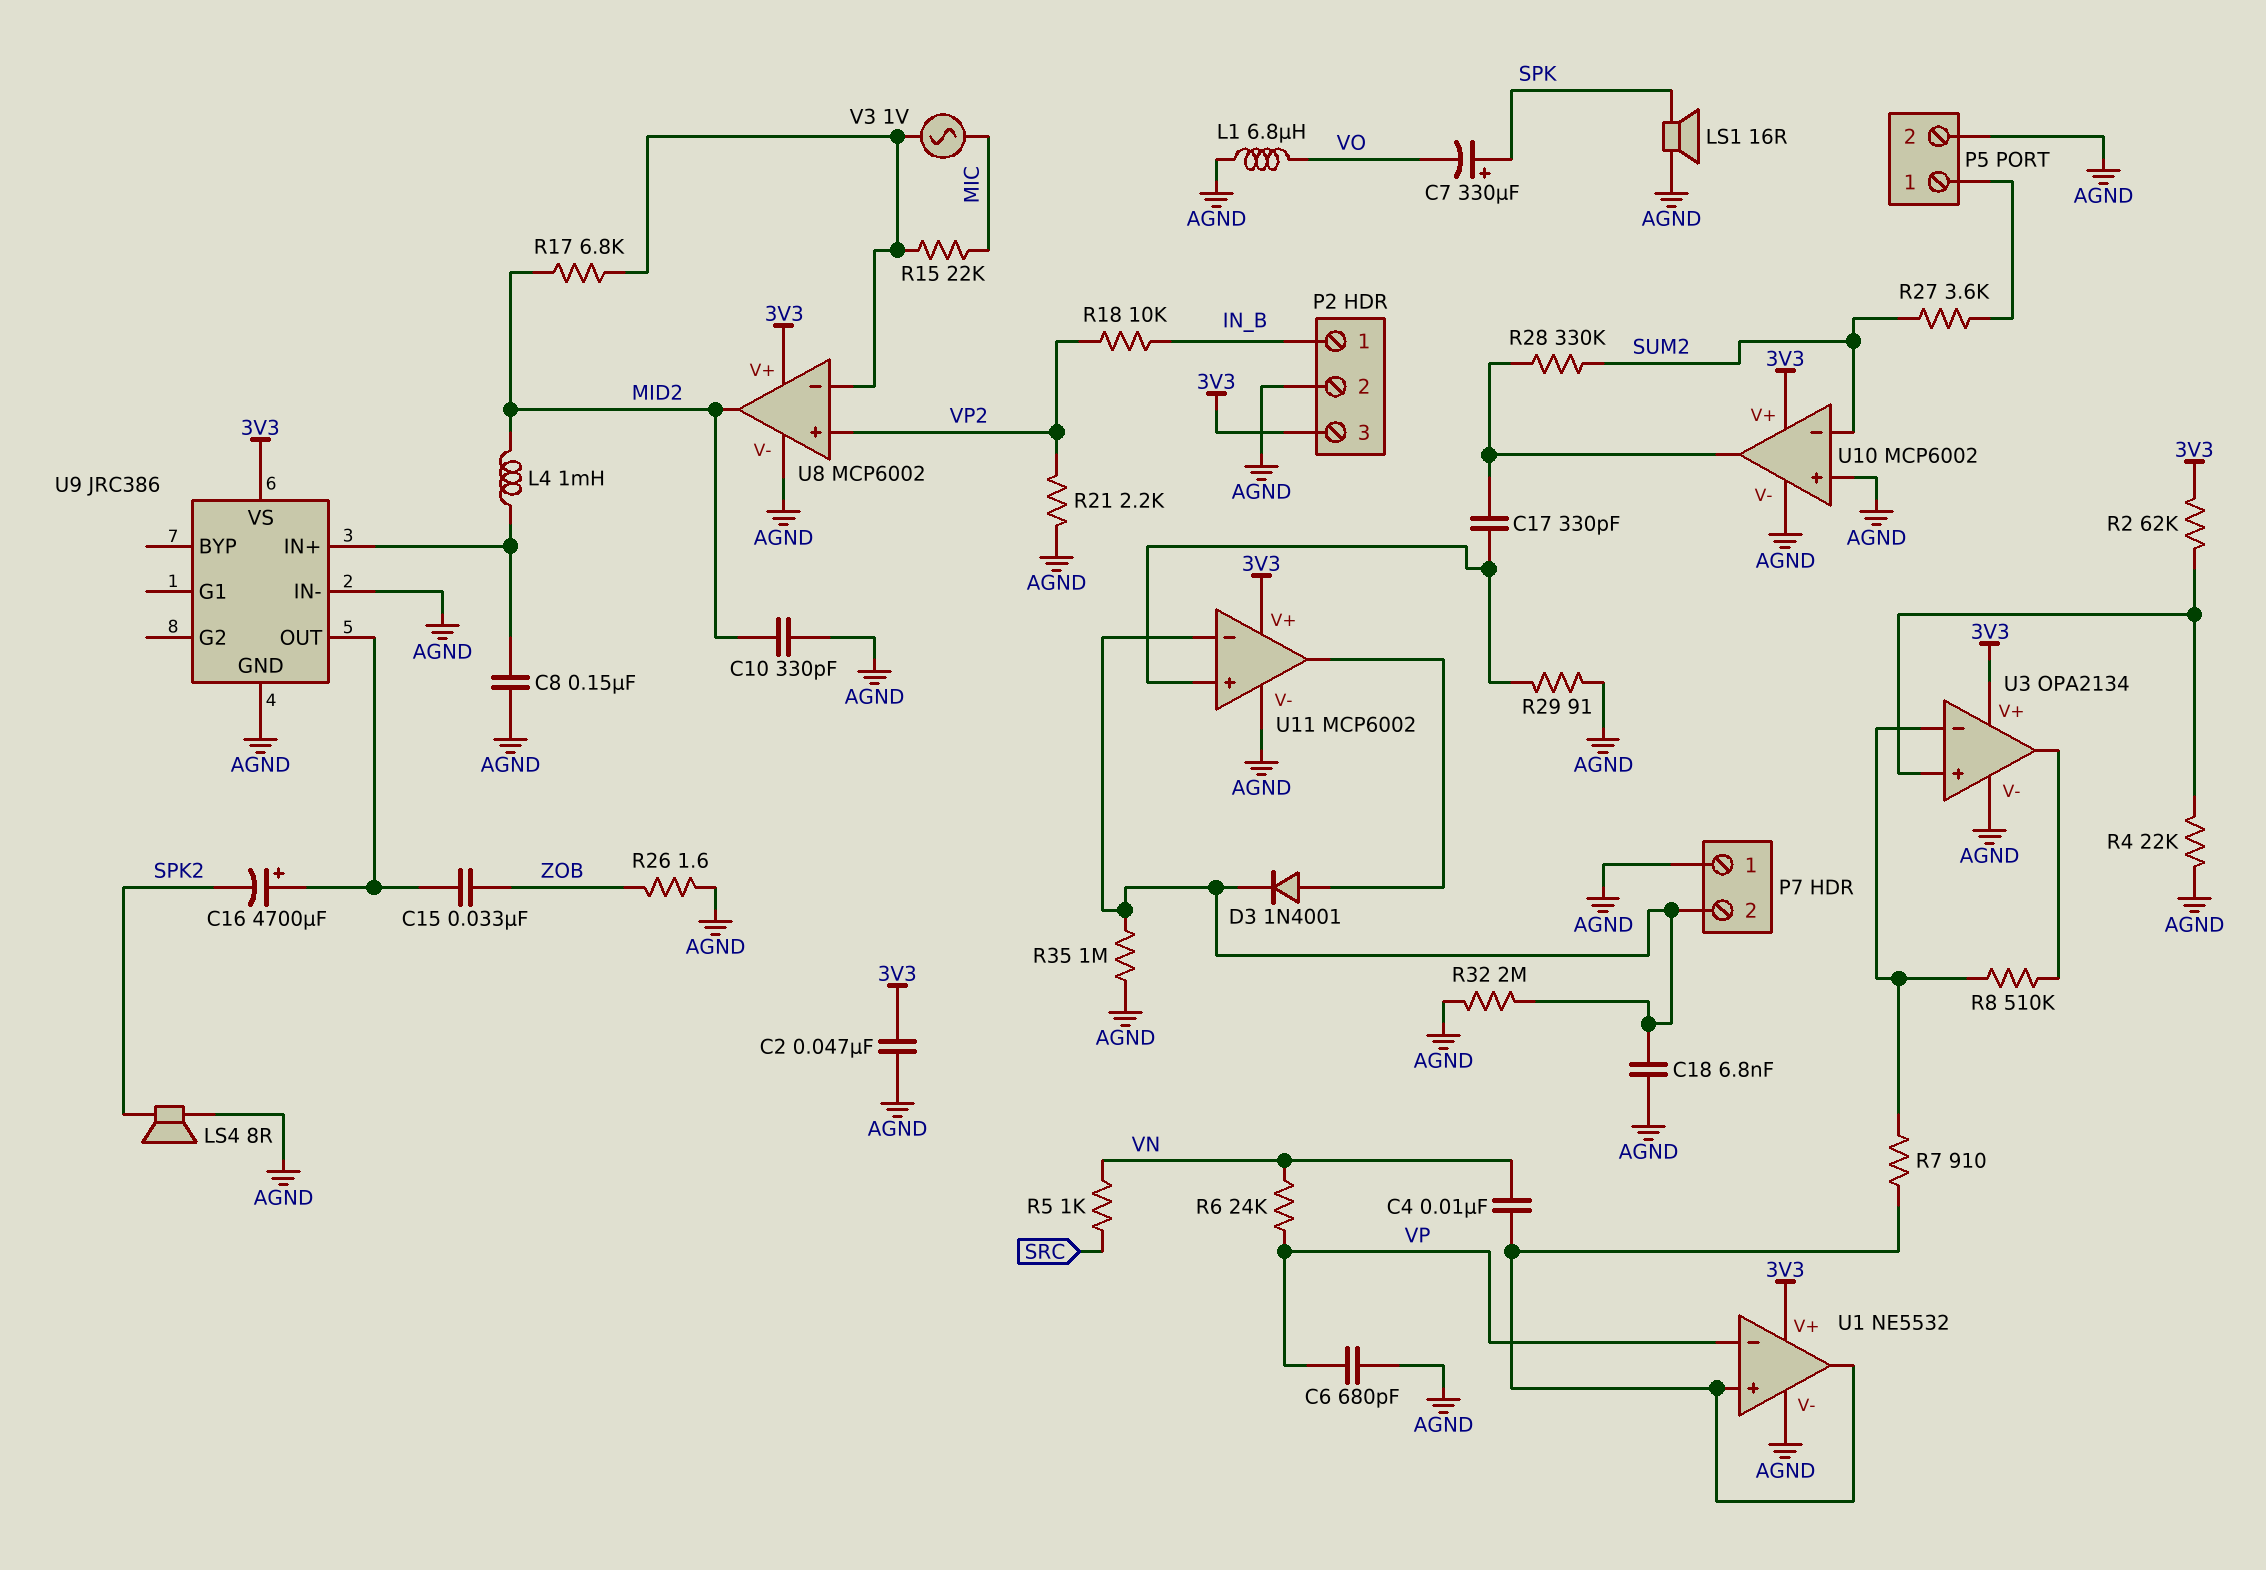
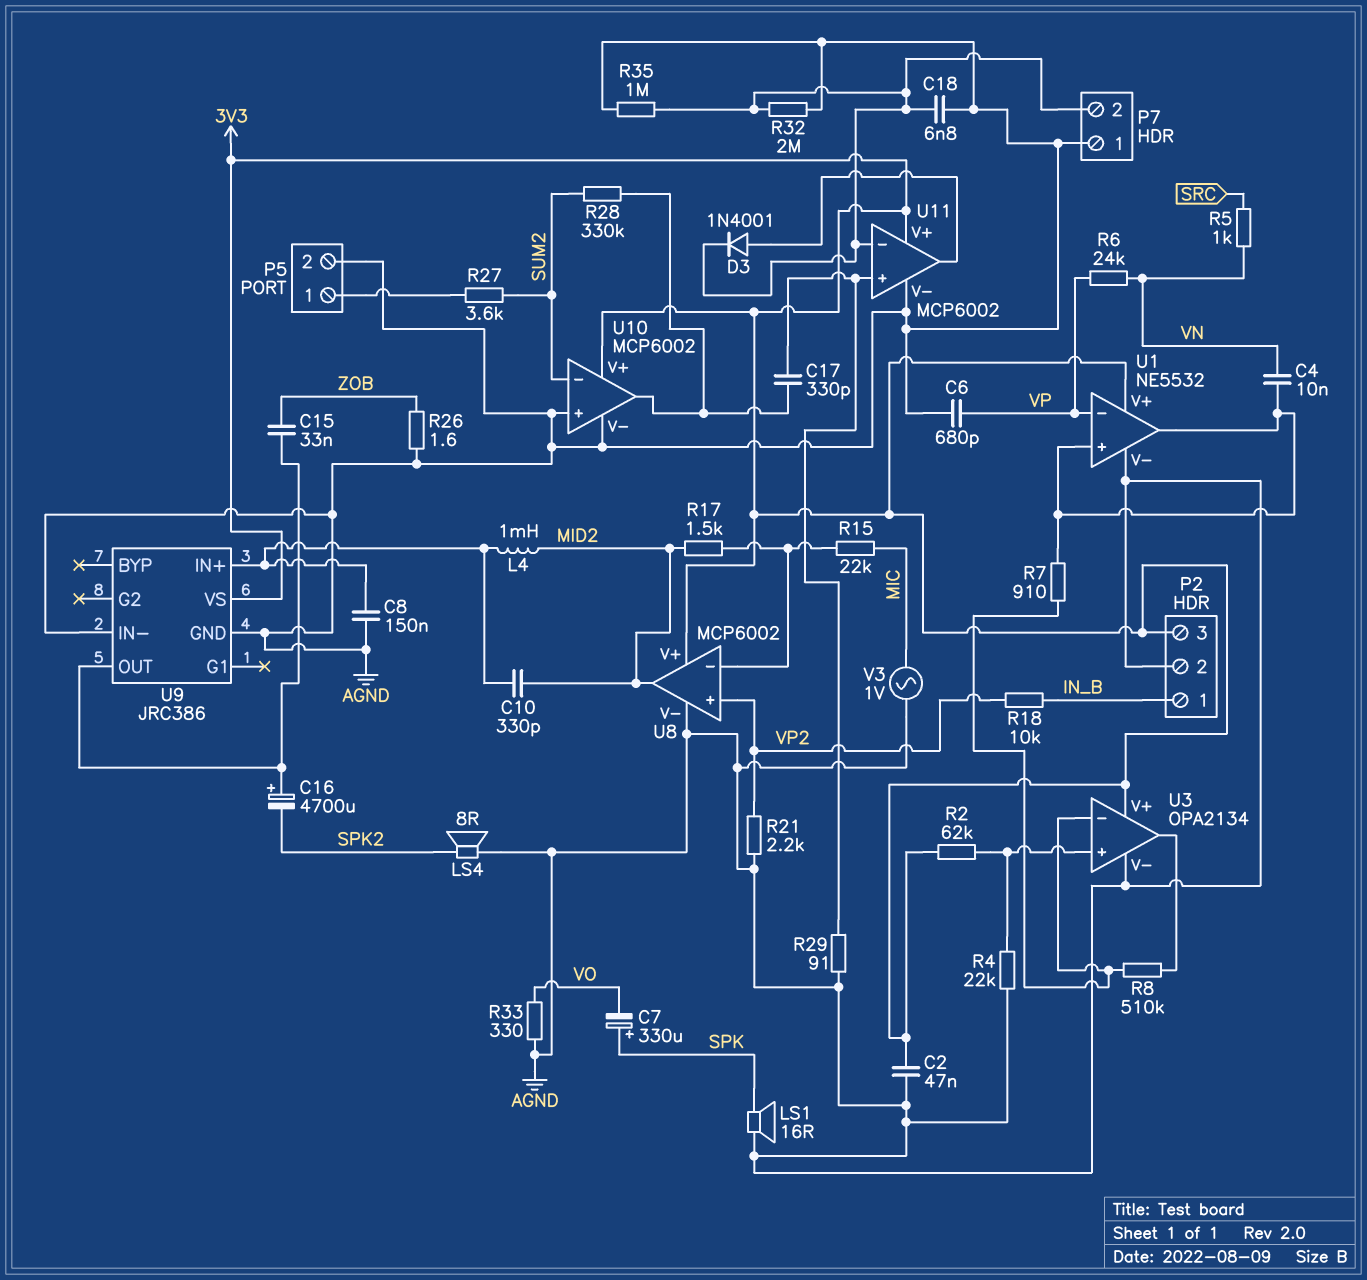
C10: 330pF (AGND, MID2) -> 330pF (MID2, U9/IN+)
L1: 6.8uH (AGND, VO) -> none
R17: 6.8k (MID2, U8/in-) -> 1.5k (MID2, U8/in-)
R33: none -> 330 (AGND, VO)
V3: AC 1V (MIC, U8/in-) -> AC 1V (AGND, MIC)

